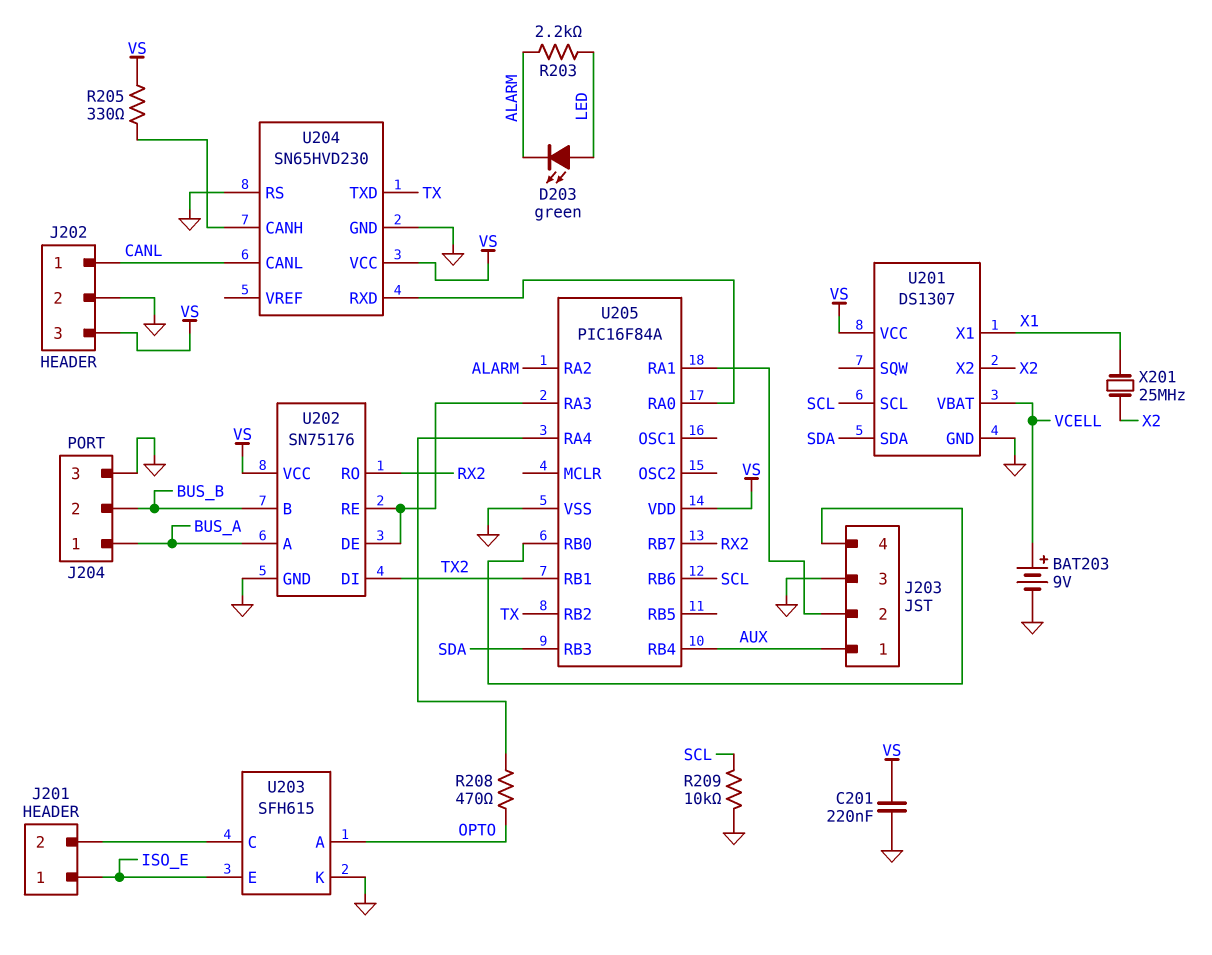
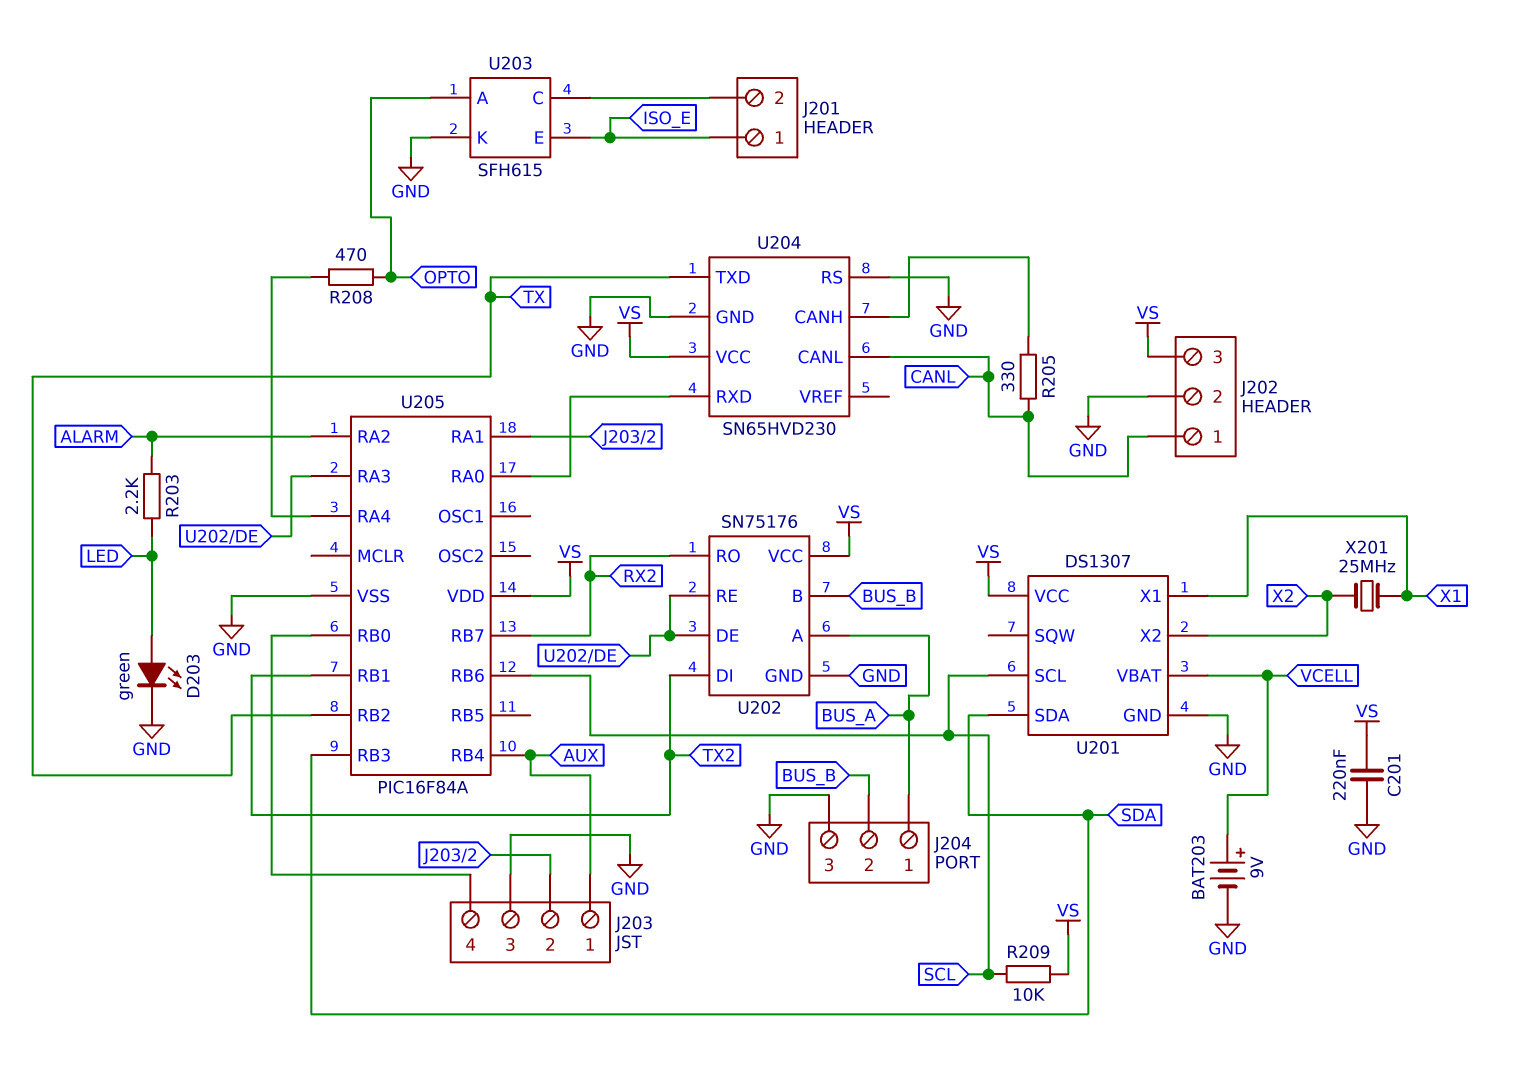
D203: LED green (A LED, K ALARM) -> LED green (A LED, K GND)
R205: 330 (U204/CANH, VS) -> 330 (CANL, U204/CANH)
R209: 10k (GND, SCL) -> 10k (SCL, VS)

